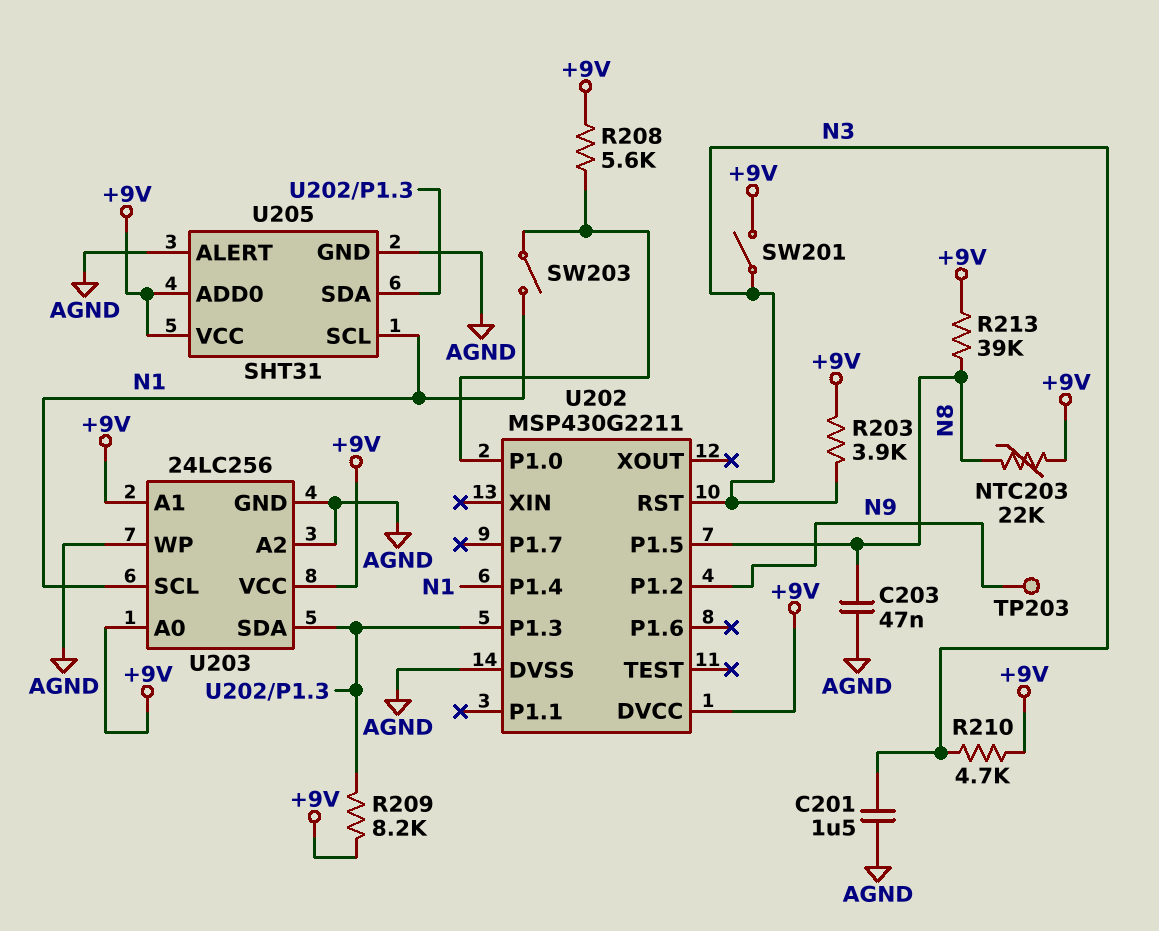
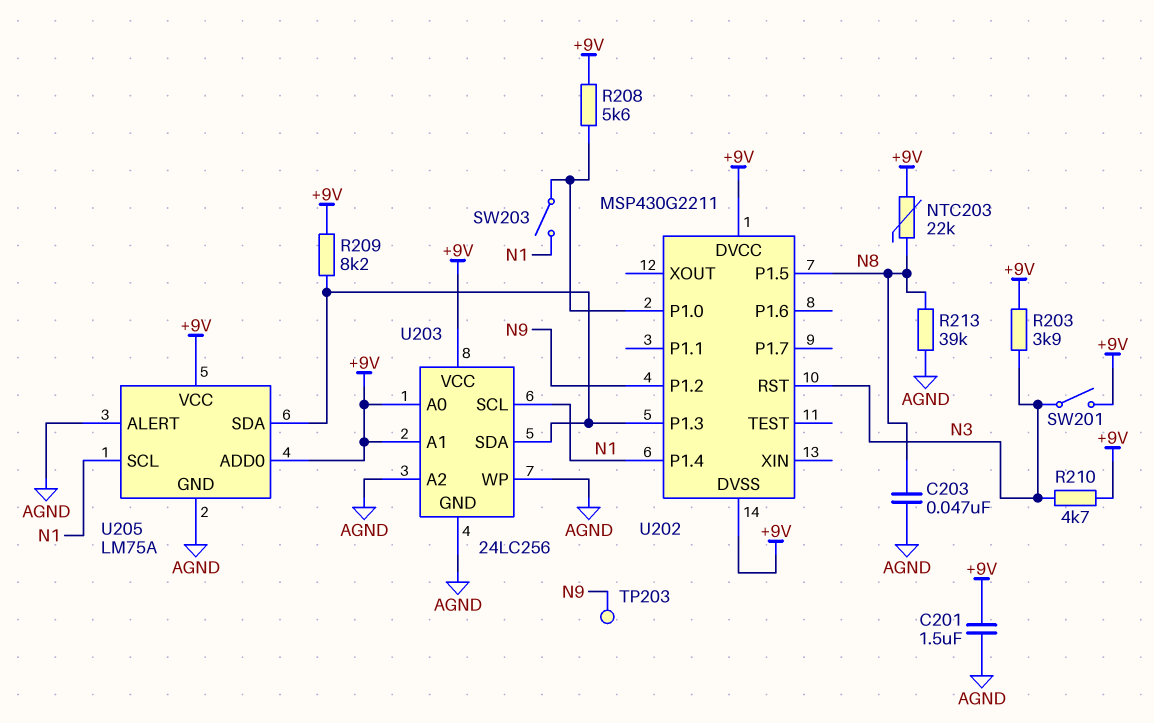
C201: 1.5uF (AGND, N3) -> 1.5uF (+9V, AGND)
R213: 39k (+9V, N8) -> 39k (AGND, N8)
U202 pin DVSS: AGND -> +9V
U205: SHT31 -> LM75A

